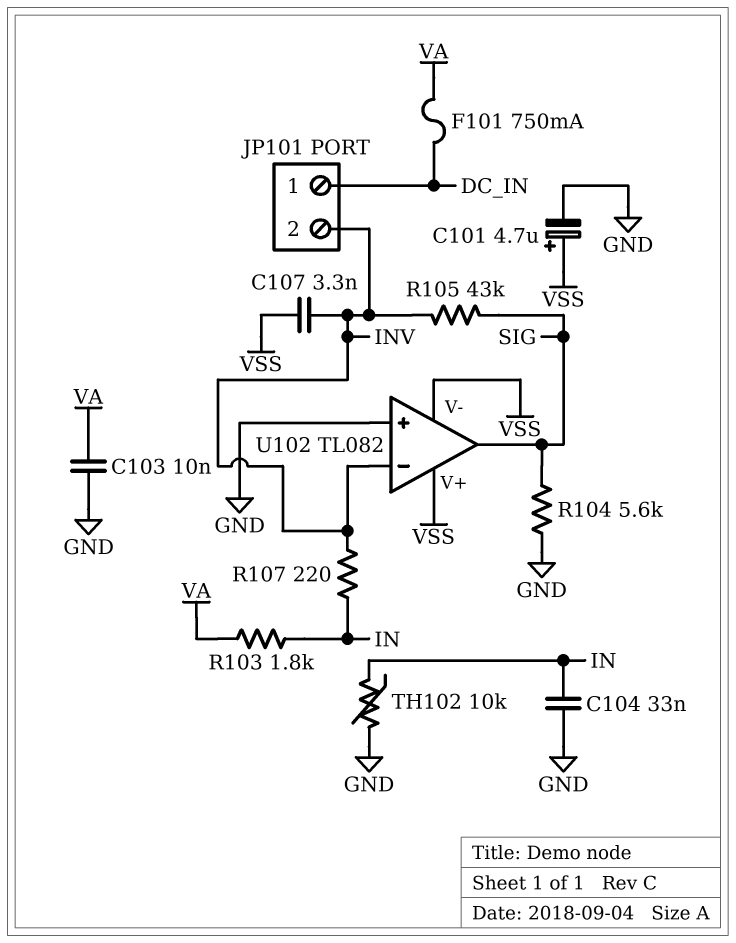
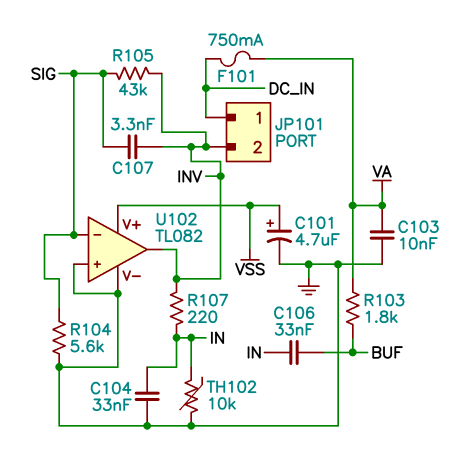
C106: none -> 33nF (BUF, IN)
C107: 3.3nF (INV, VSS) -> 3.3nF (INV, SIG)
R103: 1.8k (IN, VA) -> 1.8k (BUF, VA)
U102 pin V-: VSS -> GND
U102 pin in-: INV -> SIG
U102 pin out: SIG -> INV

